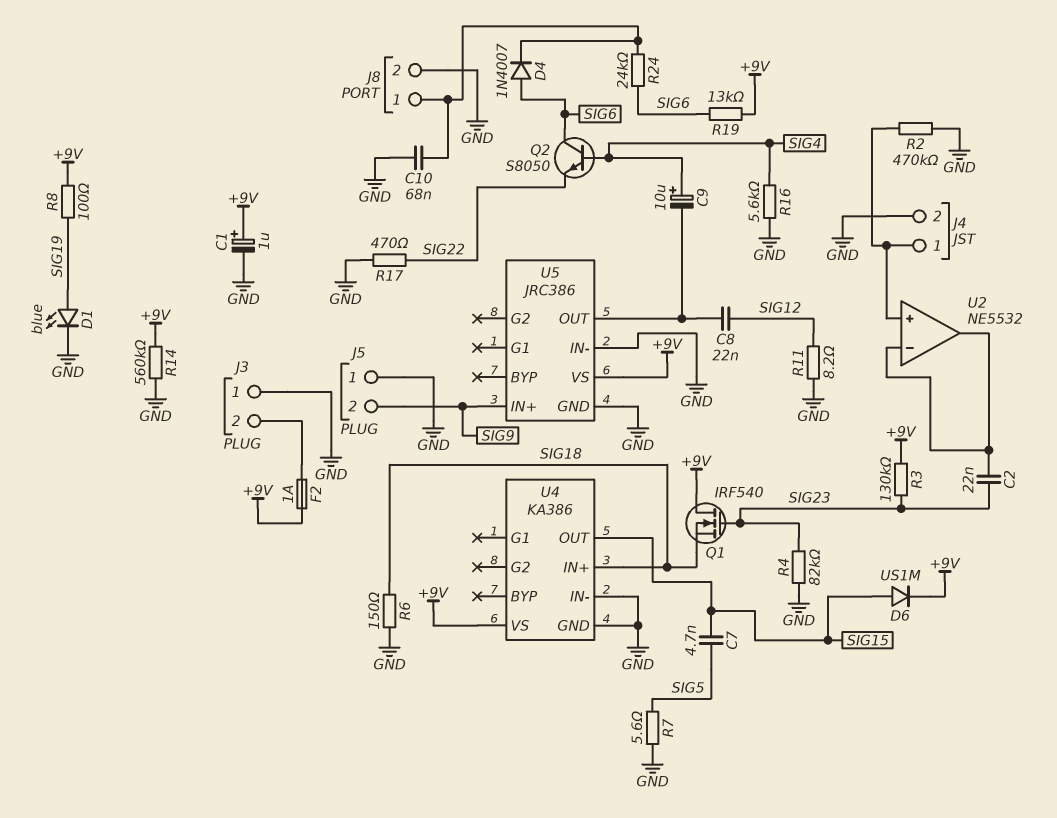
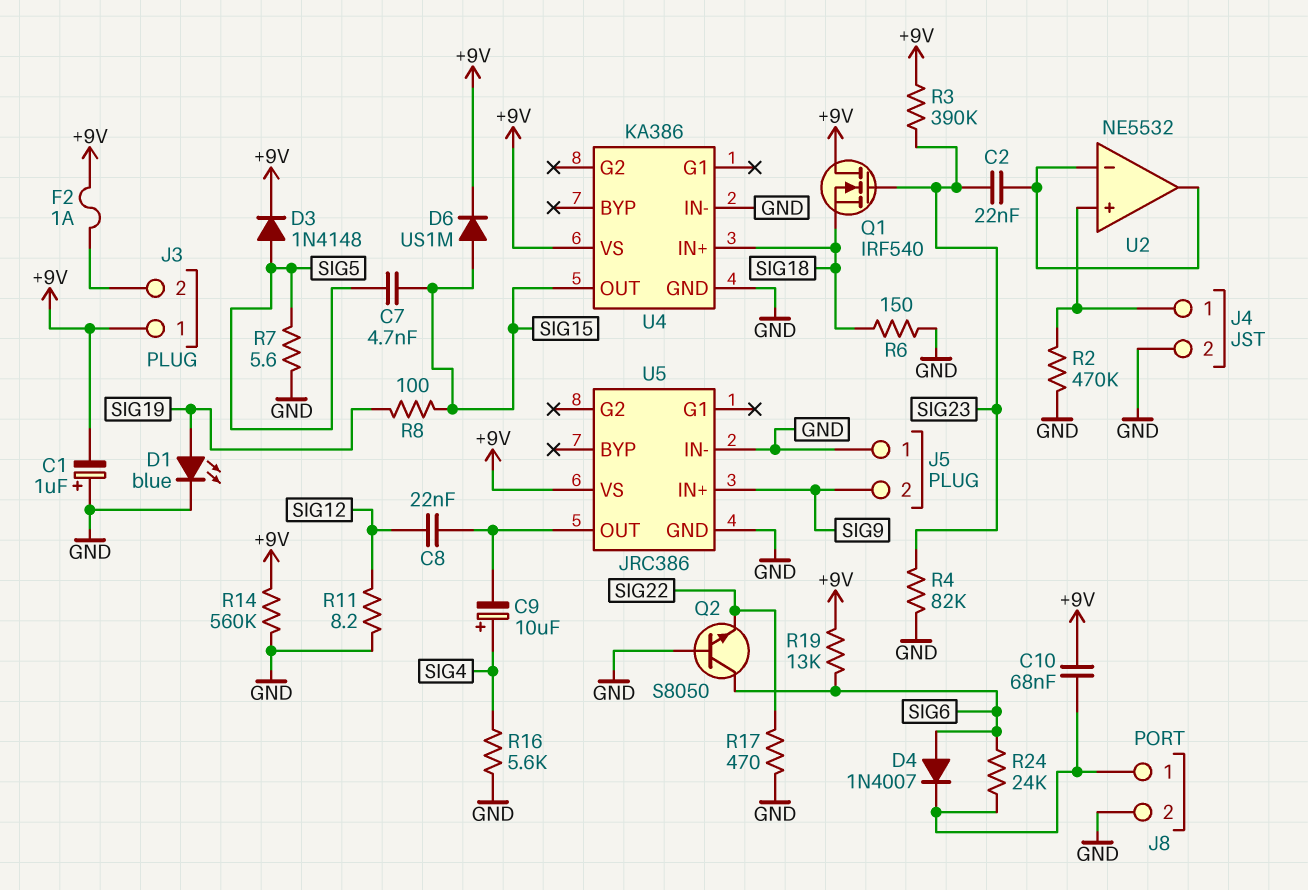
C1: 1uF (plus +9V, minus GND) -> 1uF (plus GND, minus +9V)
C10: 68nF (GND, J8/1) -> 68nF (+9V, J8/1)
D3: none -> diode 1N4148 (A SIG5, K +9V)
J3 pin 1: GND -> +9V
Q2: NPN S8050 (B SIG4, C SIG6, E SIG22) -> NPN S8050 (B GND, C SIG6, E SIG22)
R3: 130k (+9V, SIG23) -> 390k (+9V, SIG23)
R8: 100 (+9V, SIG19) -> 100 (SIG15, SIG19)

